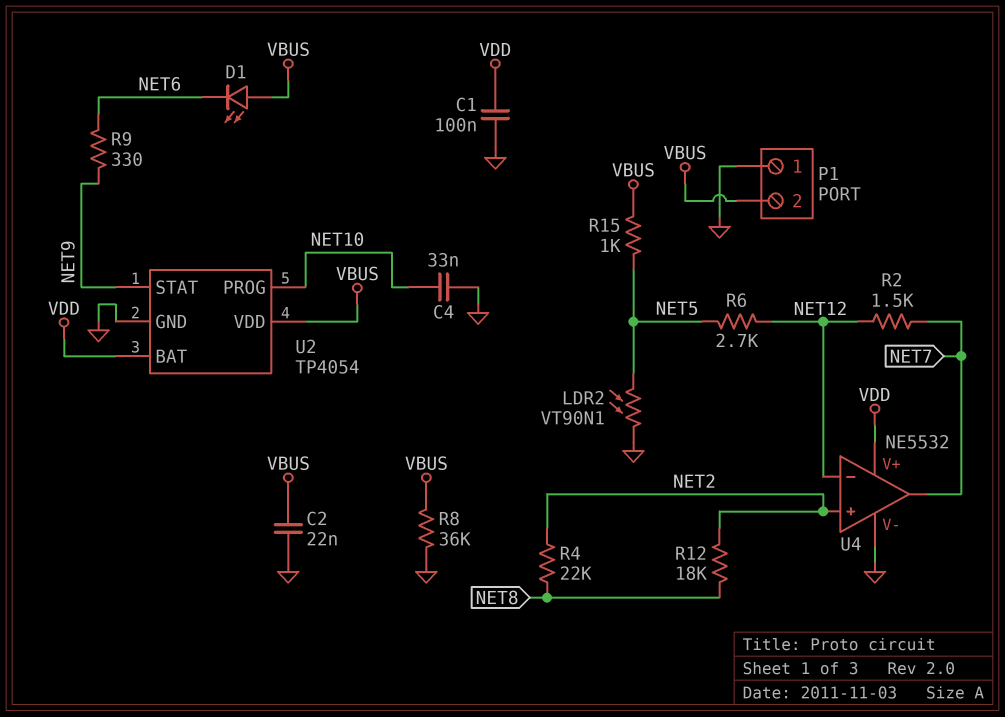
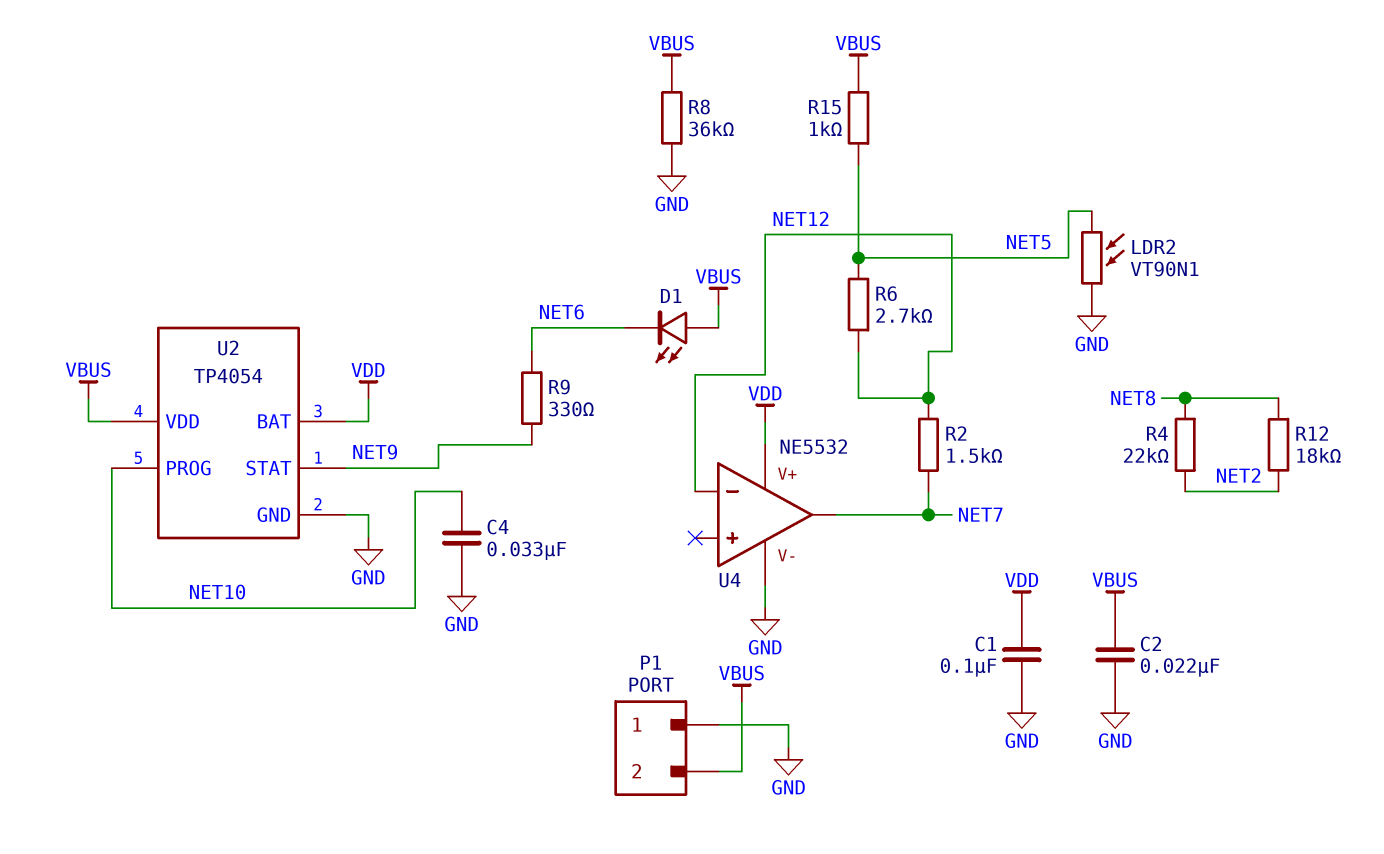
U4 pin in+: NET2 -> none

